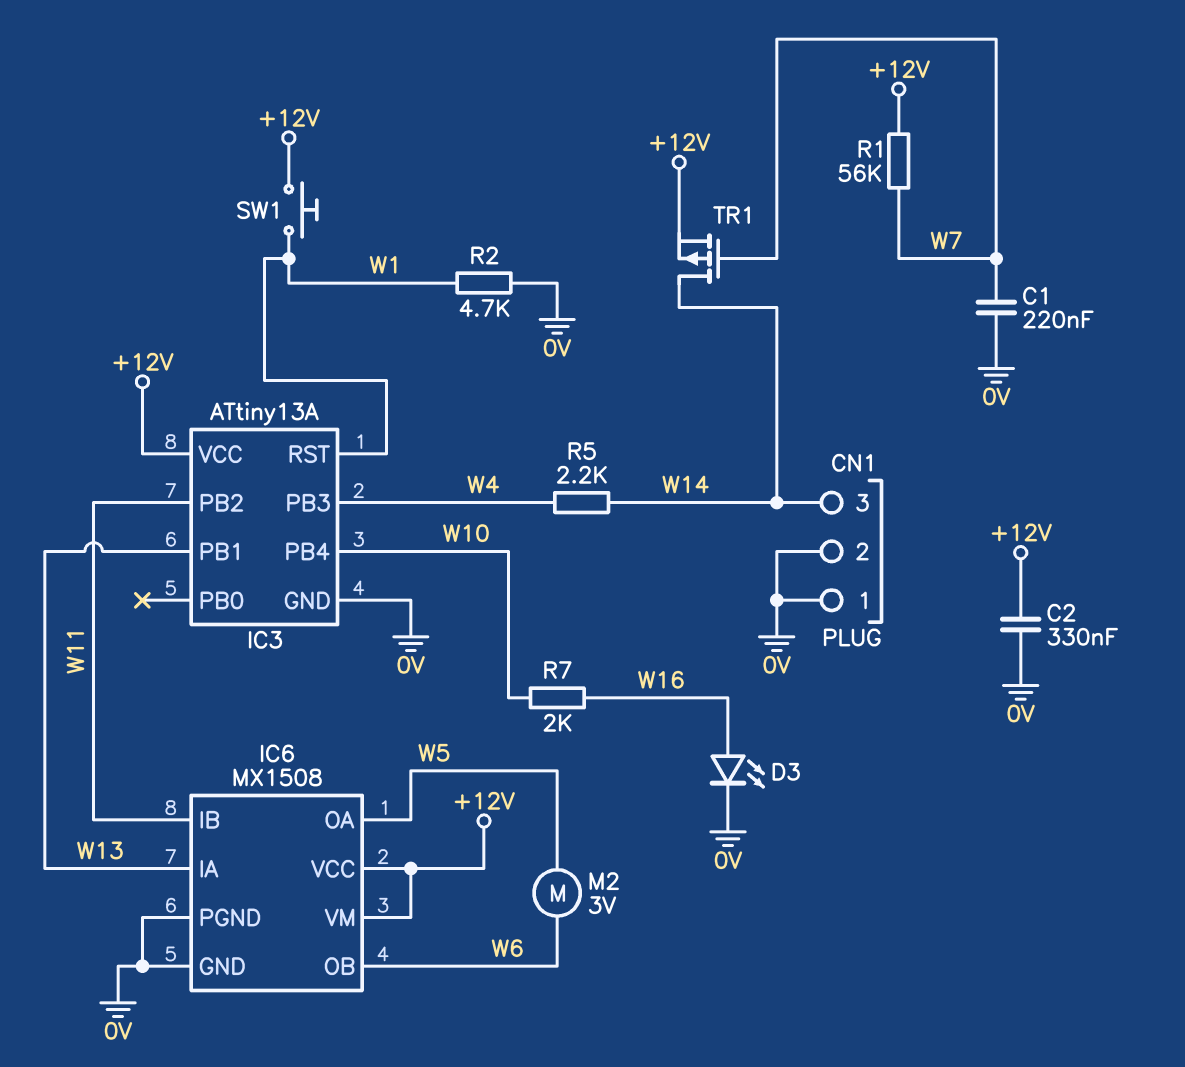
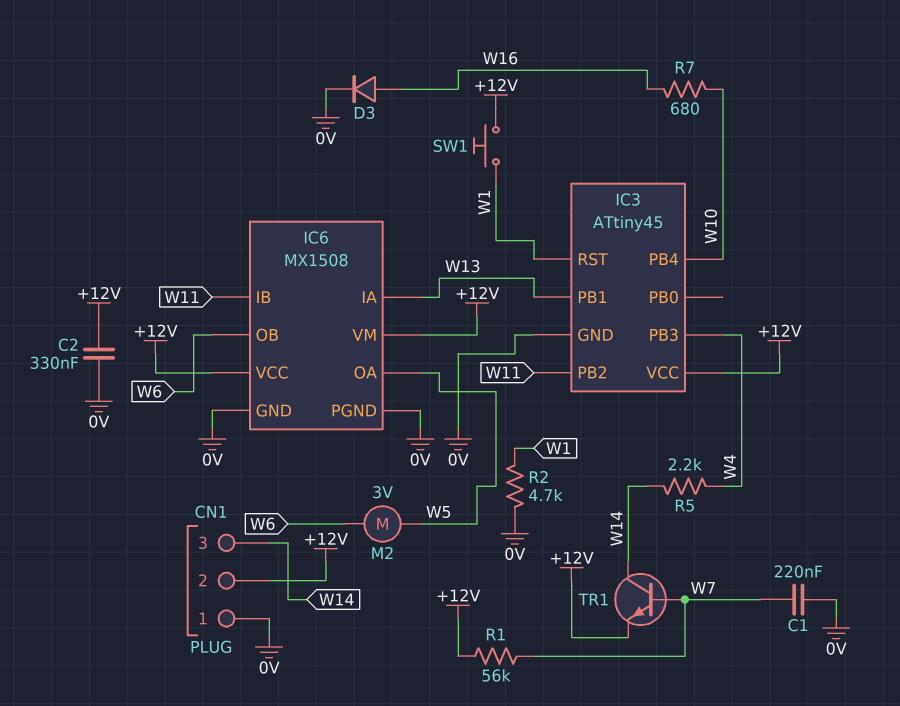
CN1 pin 2: 0V -> +12V
D3: LED (A W16, K 0V) -> diode (A W16, K 0V)
IC3: ATtiny13A -> ATtiny45
R7: 2k (W10, W16) -> 680 (W10, W16)
TR1: PMOS (G W7, D W14, S +12V) -> NPN (B W7, C W14, E +12V)

